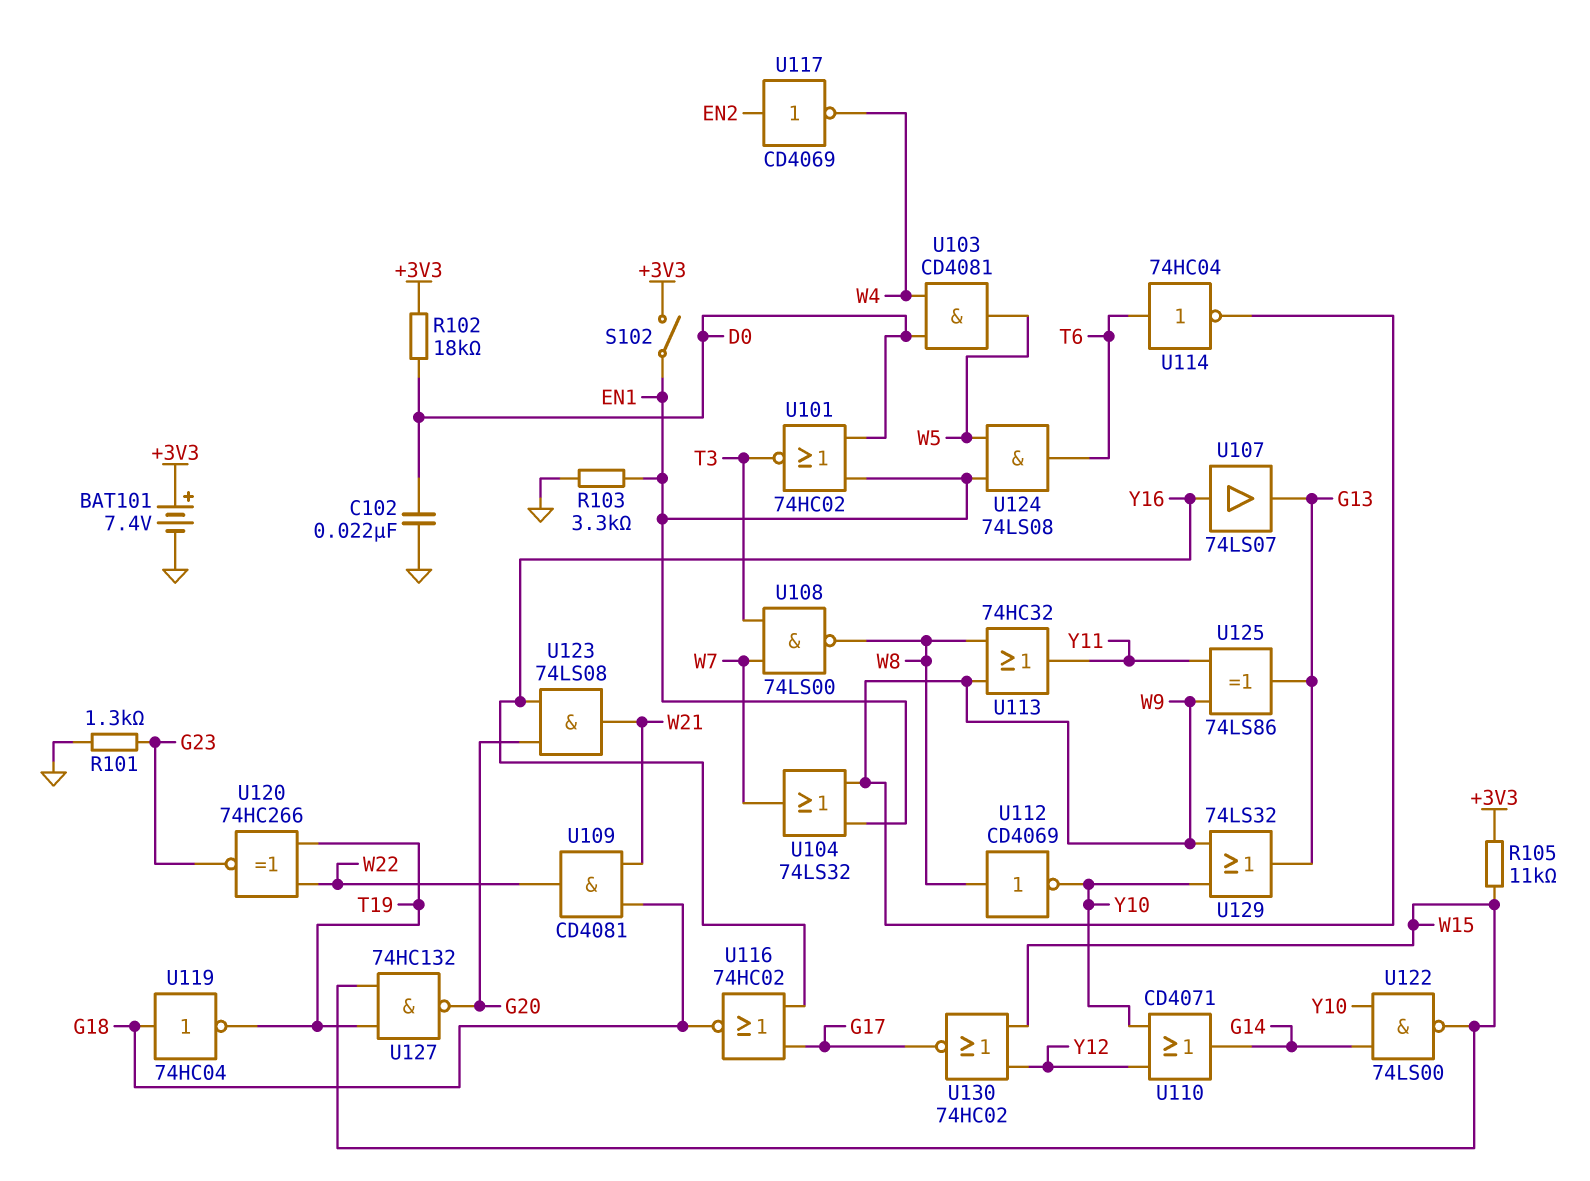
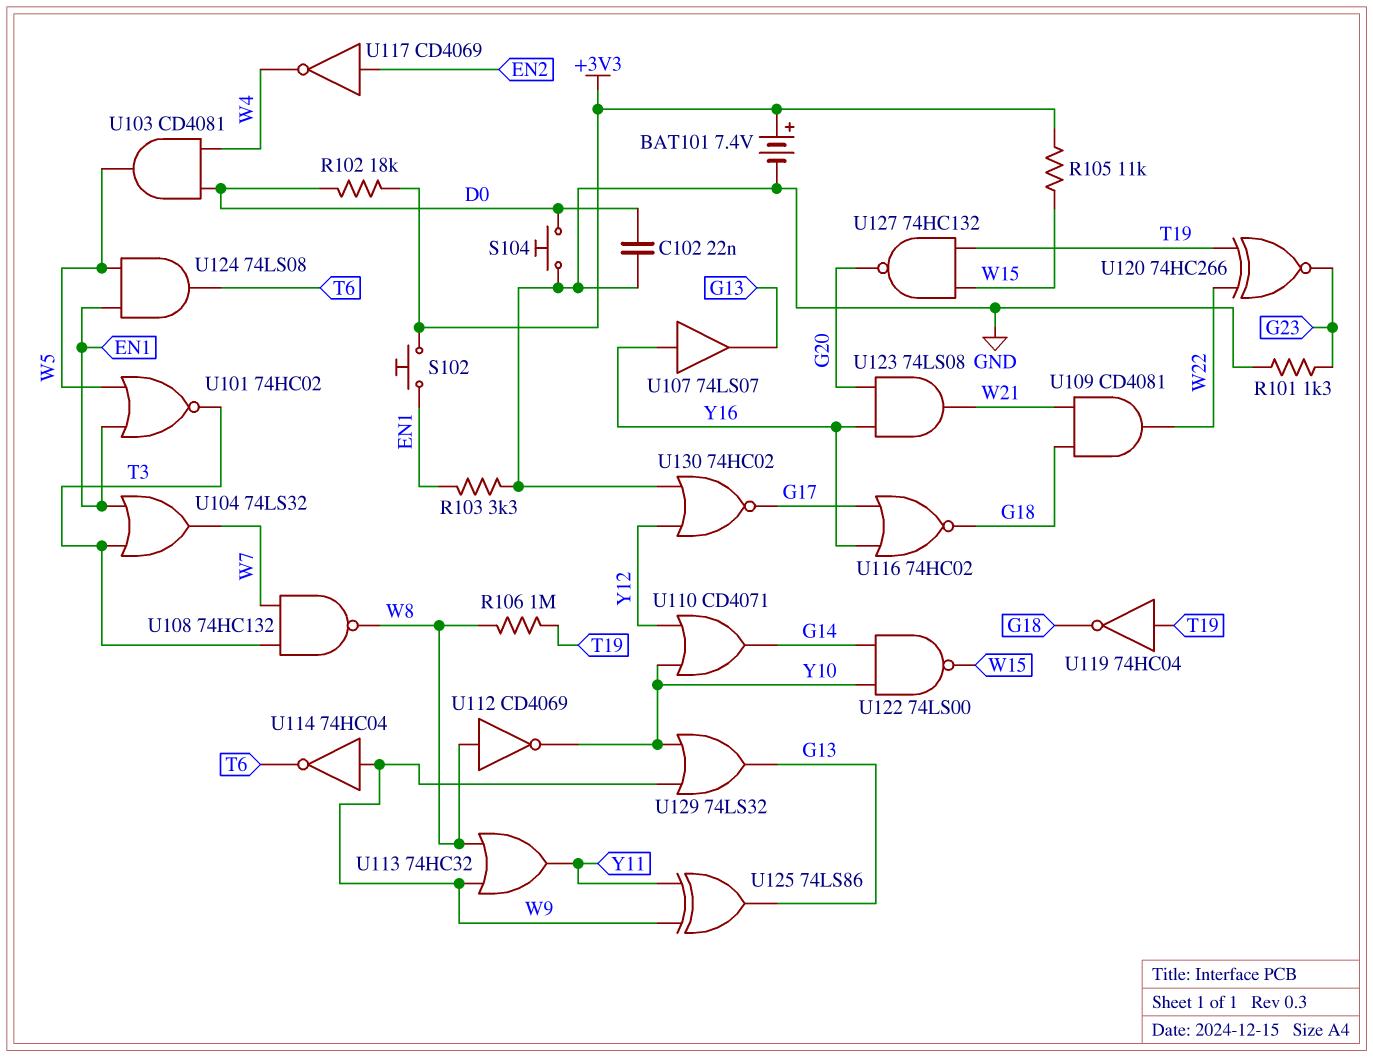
R106: none -> 1M (T19, W8)
S102: switch (+3V3, EN1) -> button (+3V3, EN1)
S104: none -> button (D0, GND)
U101: NOR 74HC02 (in D0, in EN1, out T3) -> NOR 74HC02 (in EN1, in W5, out T3)
U104: OR 74LS32 (in EN1, in W9, out W7) -> OR 74LS32 (in EN1, in T3, out W7)
U108: NAND 74LS00 (in T3, in W7, out W8) -> NAND 74HC132 (in T3, in W7, out W8)
U114: NOT 74HC04 (in T6, out W9) -> NOT 74HC04 (in W9, out T6)
U119: NOT 74HC04 (in G18, out T19) -> NOT 74HC04 (in T19, out G18)
U130: NOR 74HC02 (in W15, in Y12, out G17) -> NOR 74HC02 (in GND, in Y12, out G17)

